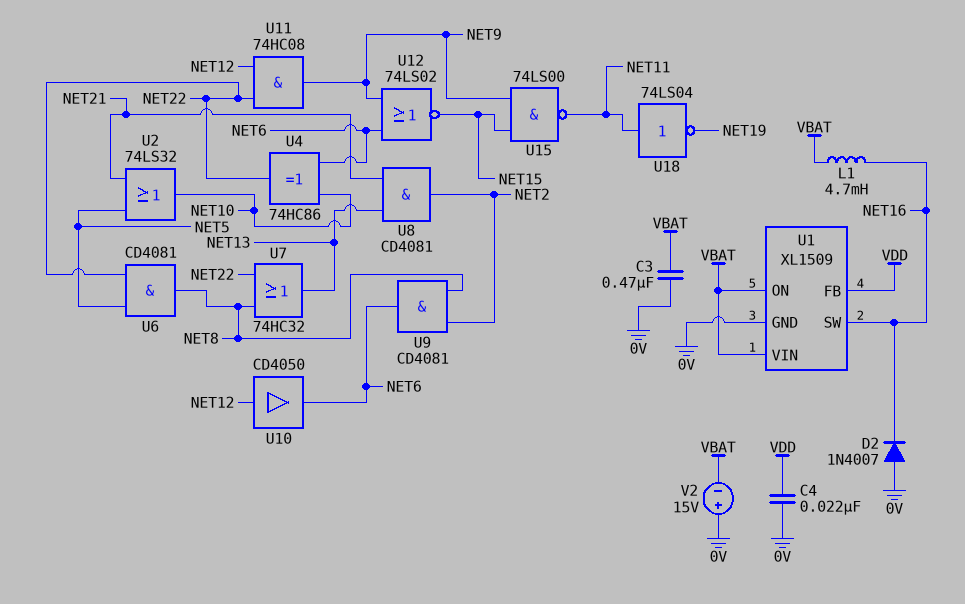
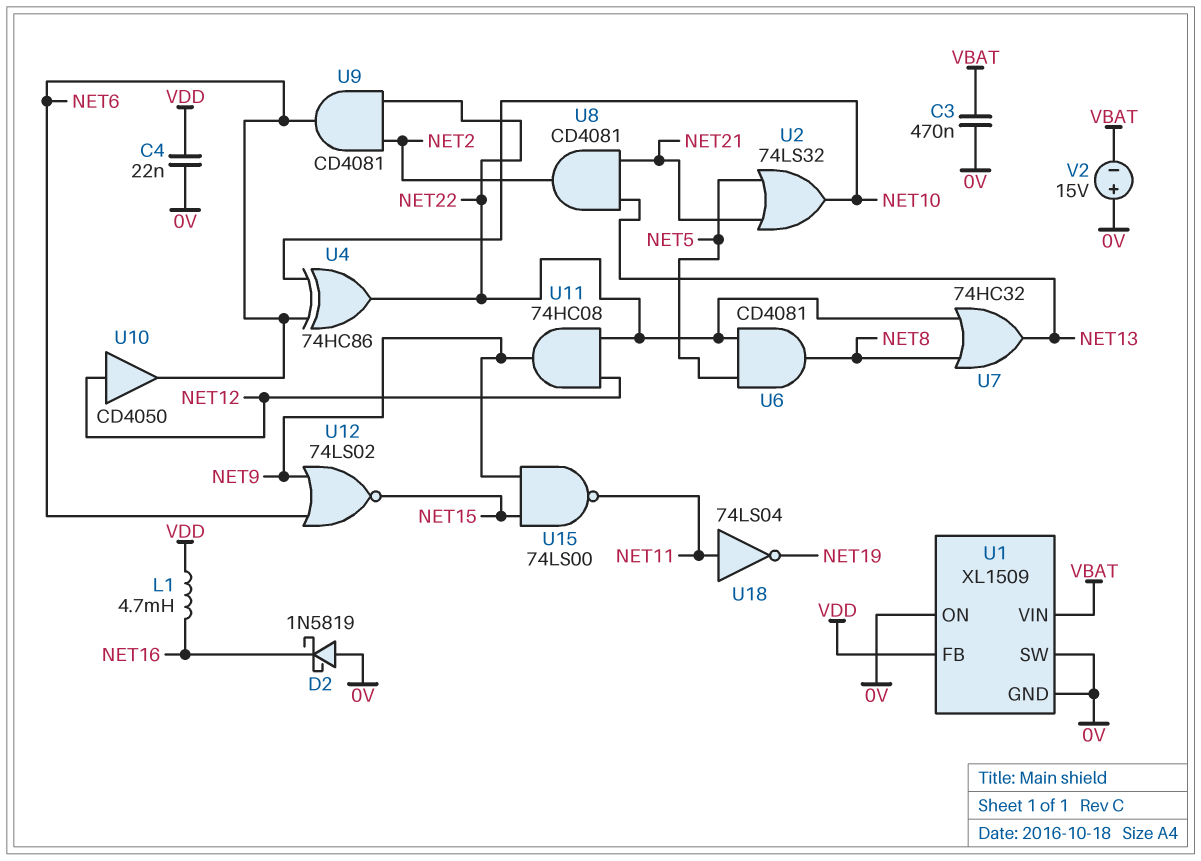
D2: diode 1N4007 (A 0V, K NET16) -> schottky 1N5819 (A 0V, K NET16)
L1: 4.7mH (NET16, VBAT) -> 4.7mH (NET16, VDD)
U1 pin ON: VBAT -> 0V
U1 pin SW: NET16 -> 0V
U9: AND CD4081 (in NET2, in NET8, out NET6) -> AND CD4081 (in NET2, in NET22, out NET6)

